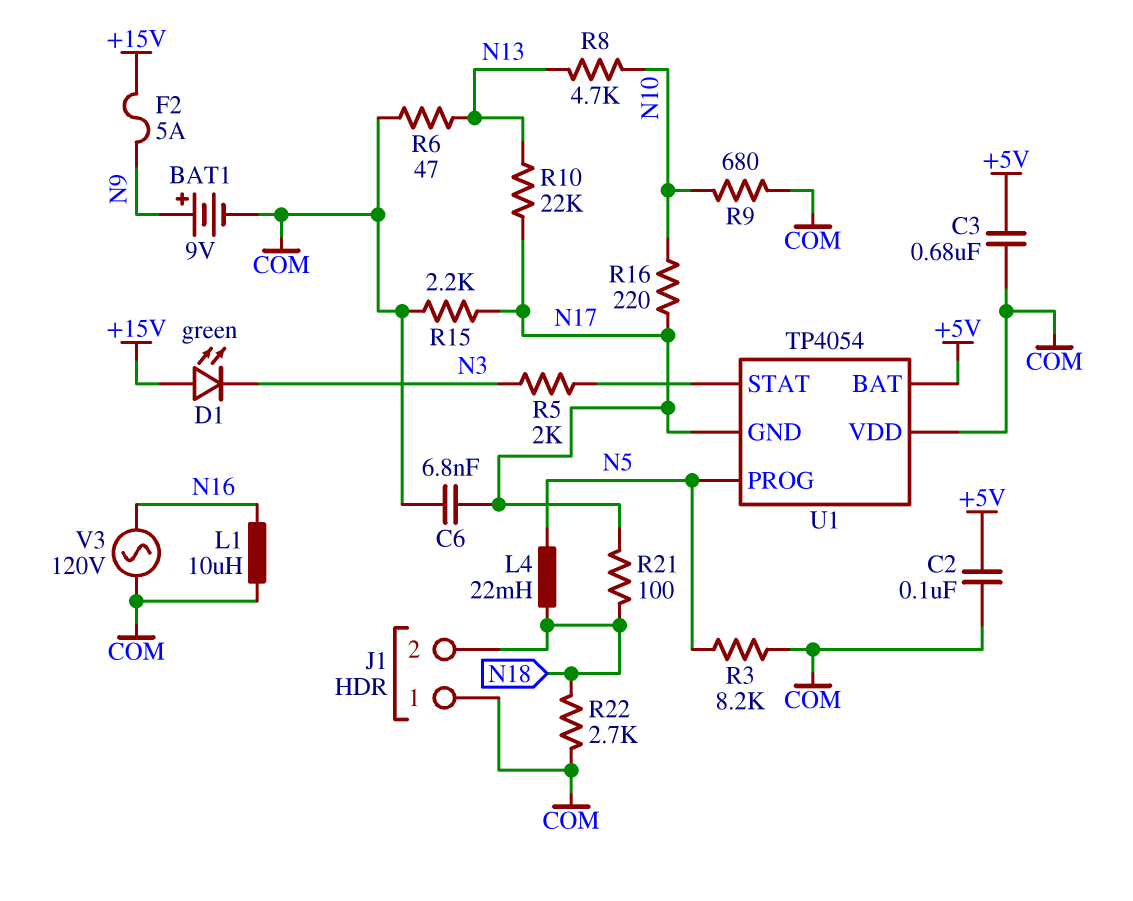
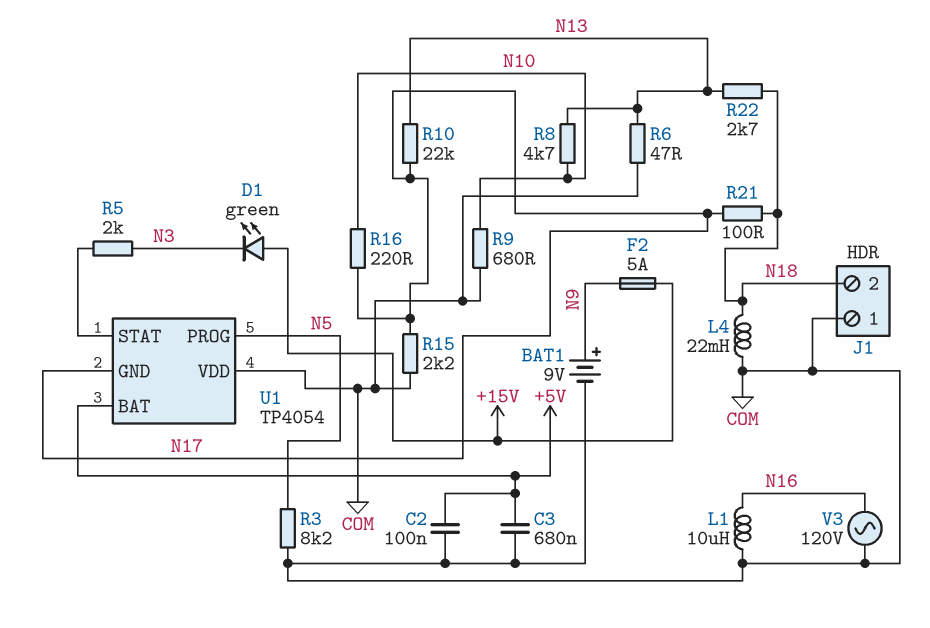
C6: 6.8nF (COM, N17) -> none
L4: 22mH (N5, N18) -> 22mH (COM, N18)
R22: 2.7k (COM, N18) -> 2.7k (N13, N18)

